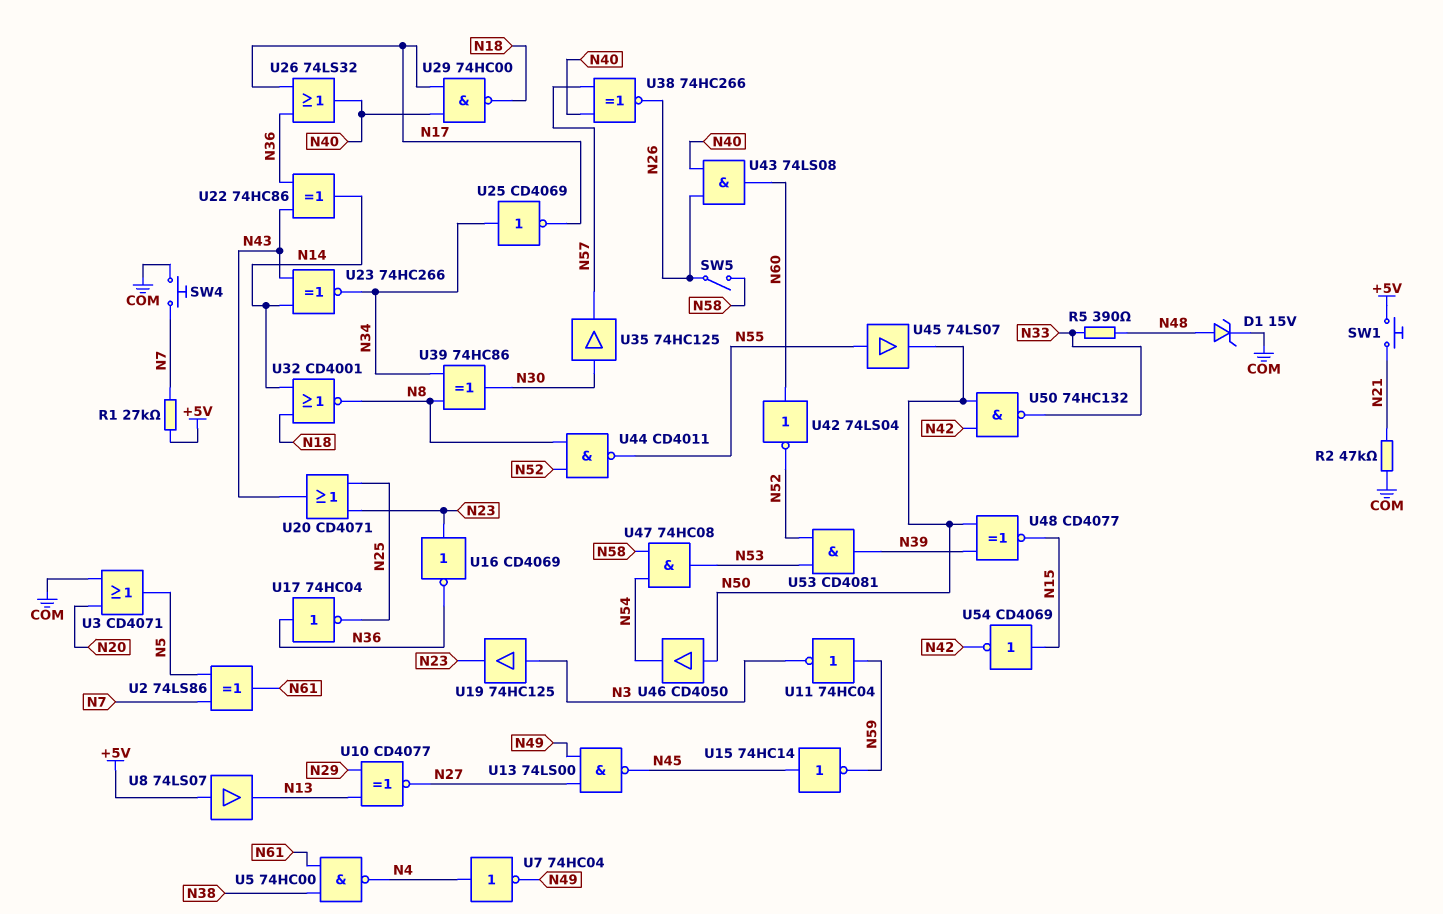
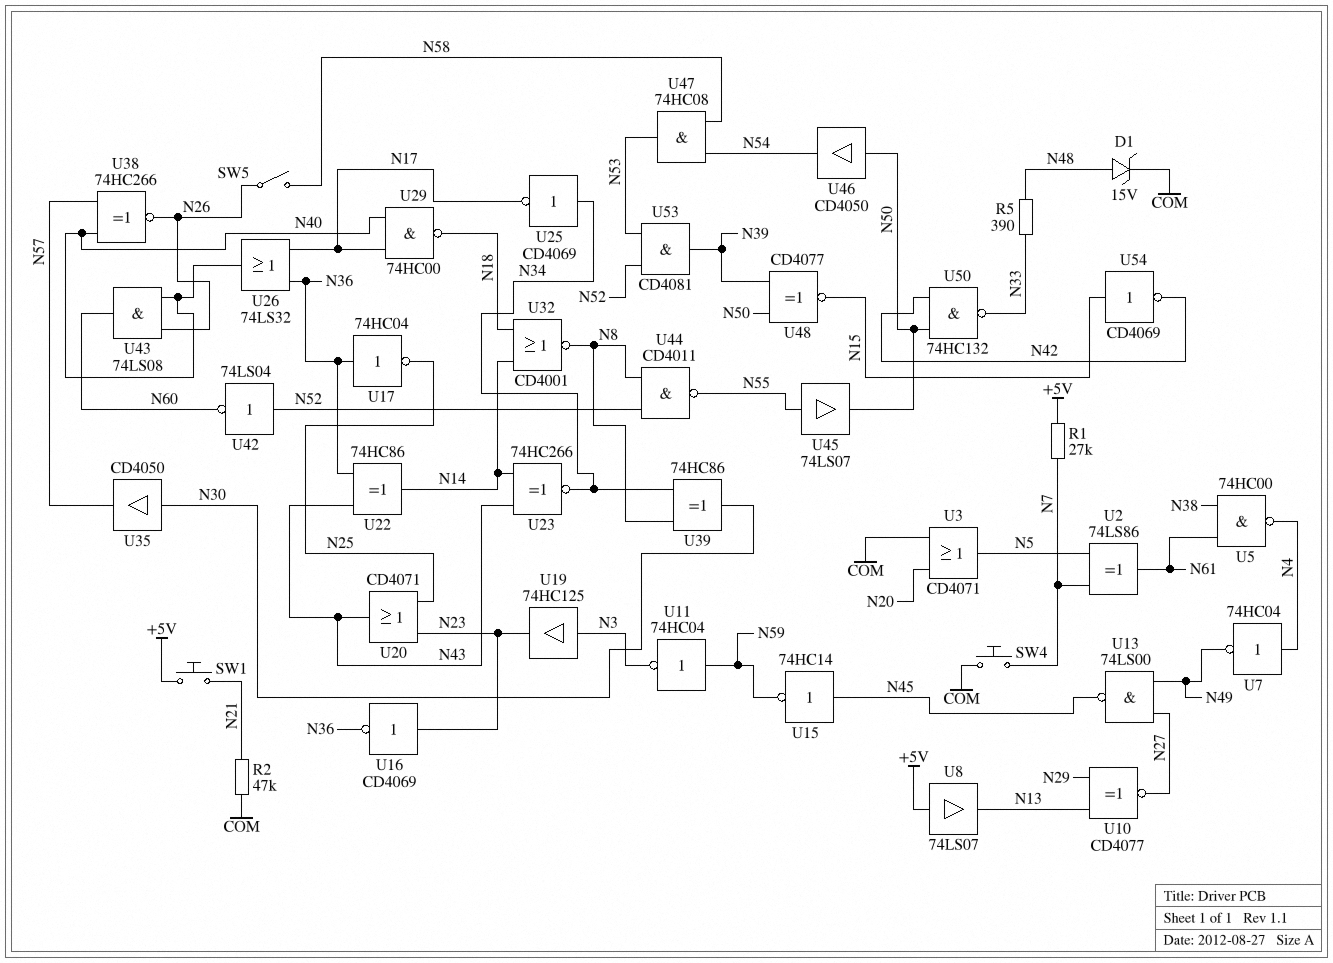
U35: buffer 74HC125 (in N30, out N57) -> buffer CD4050 (in N30, out N57)
U42: NOT 74LS04 (in N60, out N52) -> NOT 74LS04 (in N52, out N60)

